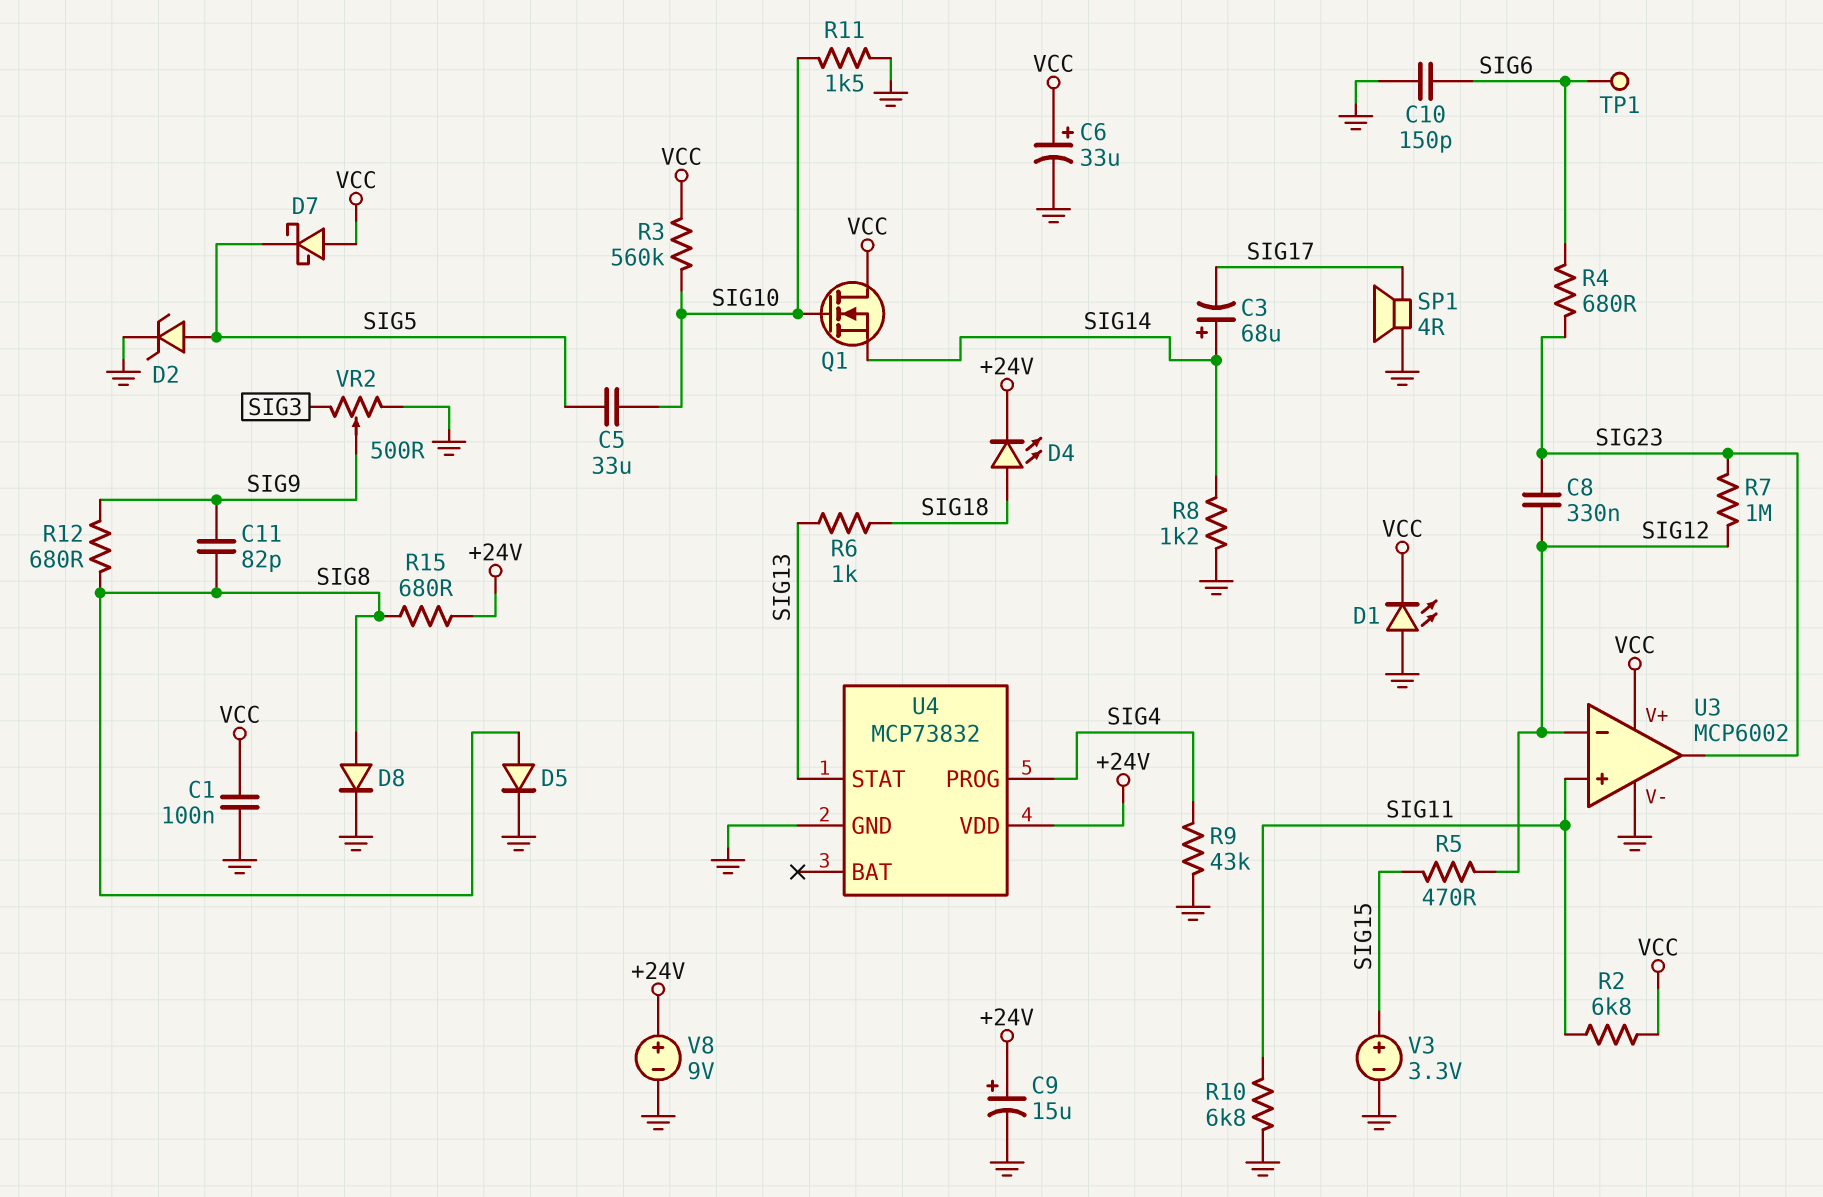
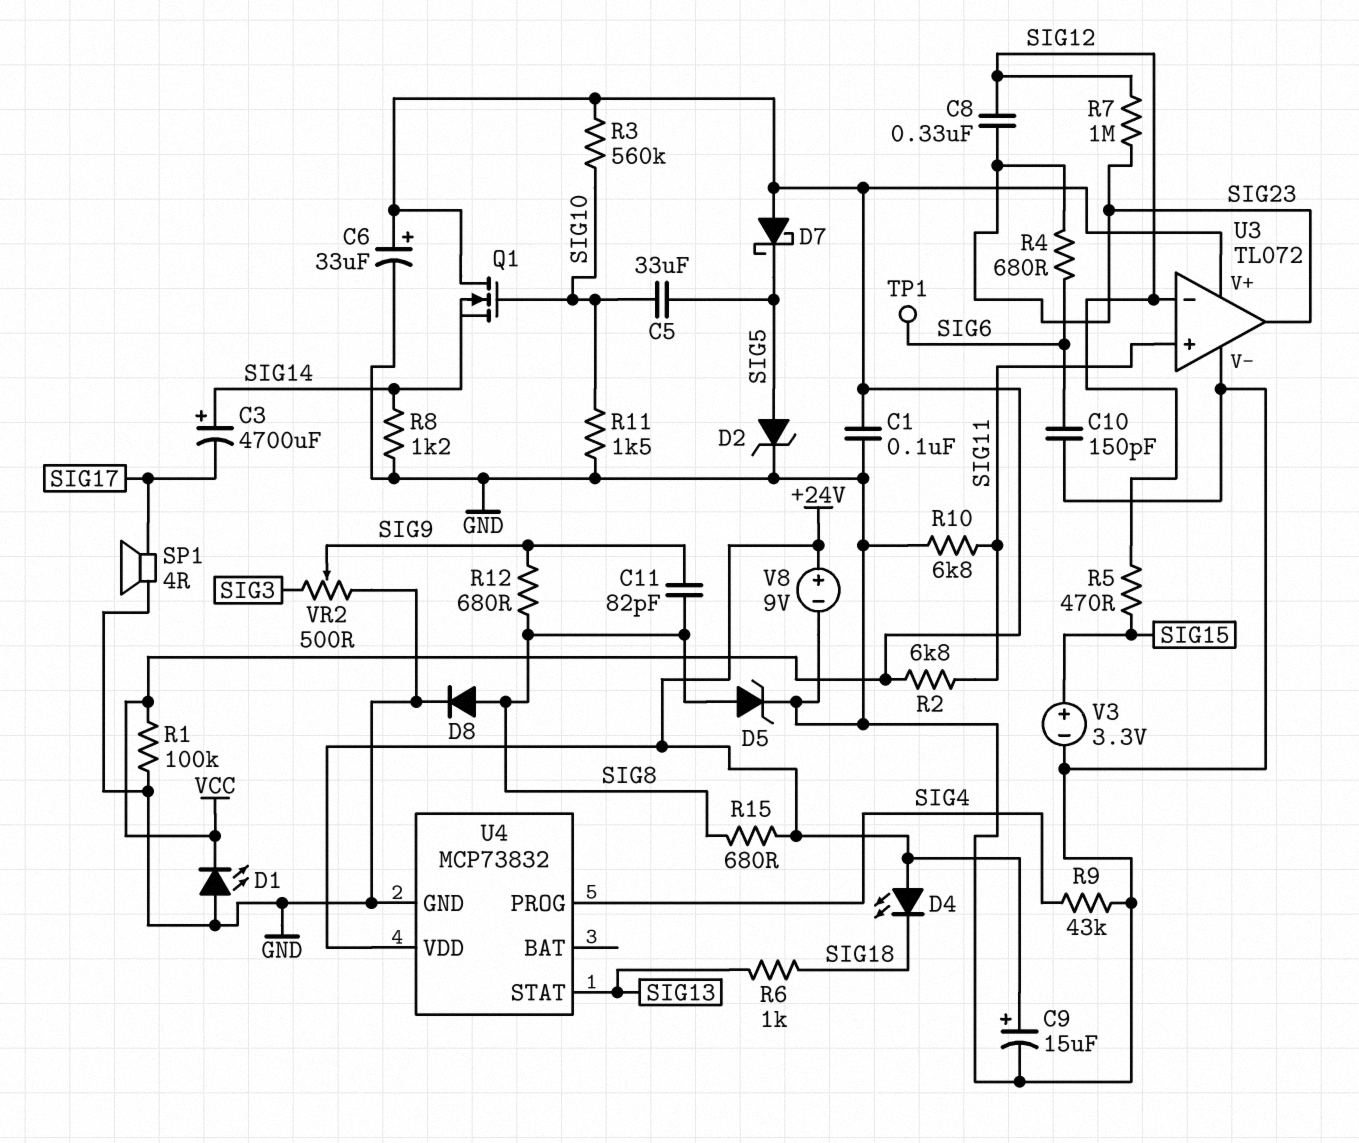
C3: 68uF (plus SIG14, minus SIG17) -> 4700uF (plus SIG14, minus SIG17)
D4: LED (A SIG18, K +24V) -> LED (A +24V, K SIG18)
D5: diode (A SIG8, K GND) -> zener (A SIG8, K GND)
R1: none -> 100k (GND, VCC)
U3: MCP6002 -> TL072

